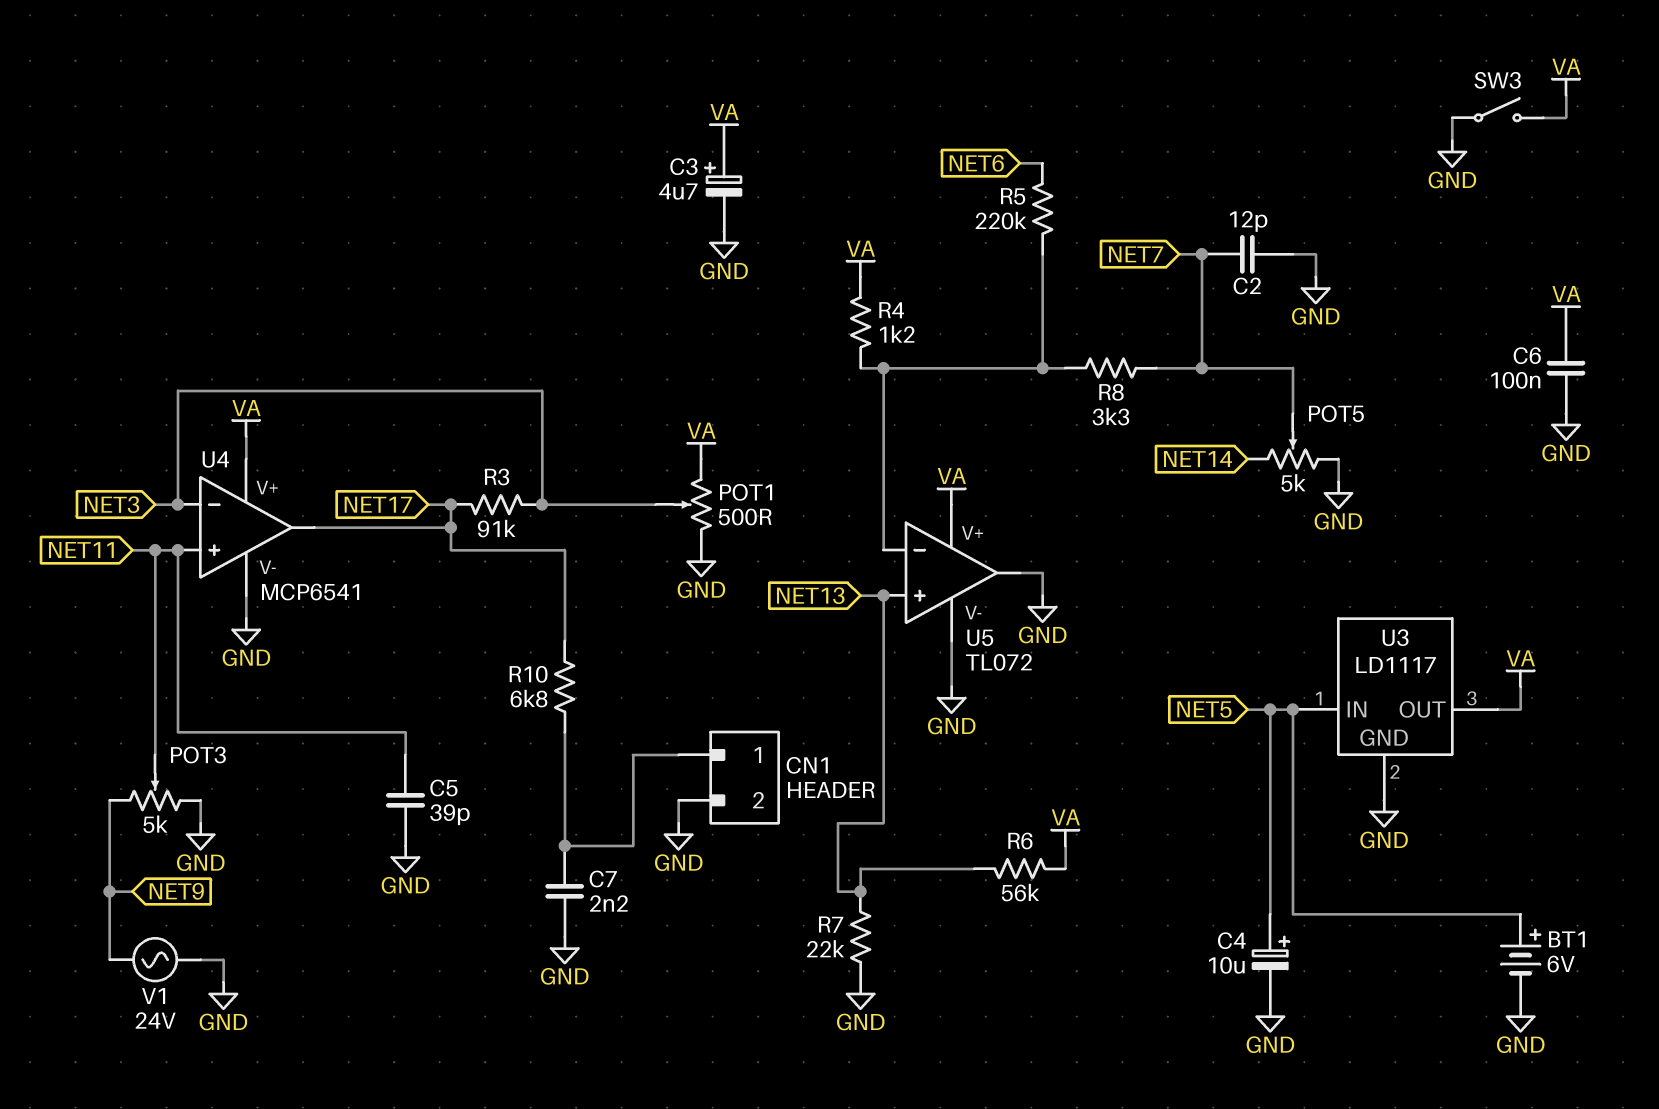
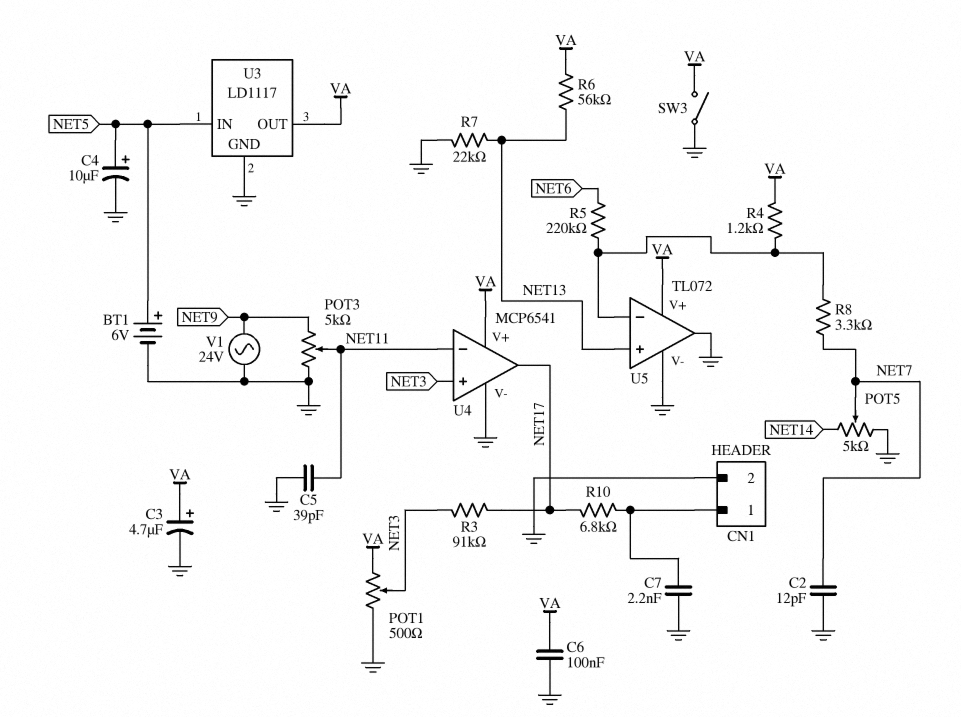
U4 pin in+: NET11 -> NET3
U4 pin in-: NET3 -> NET11

